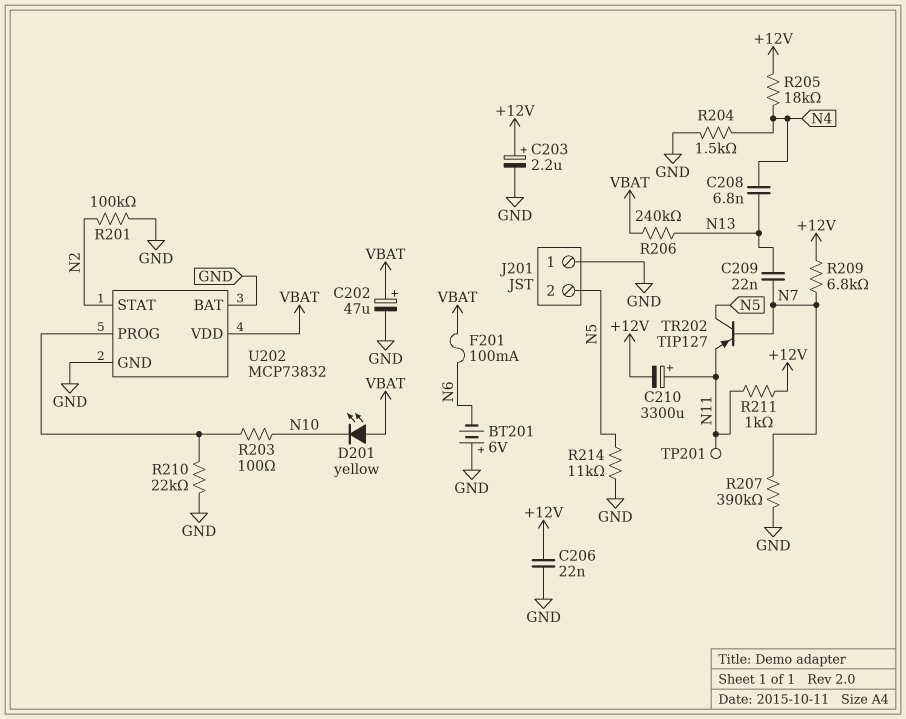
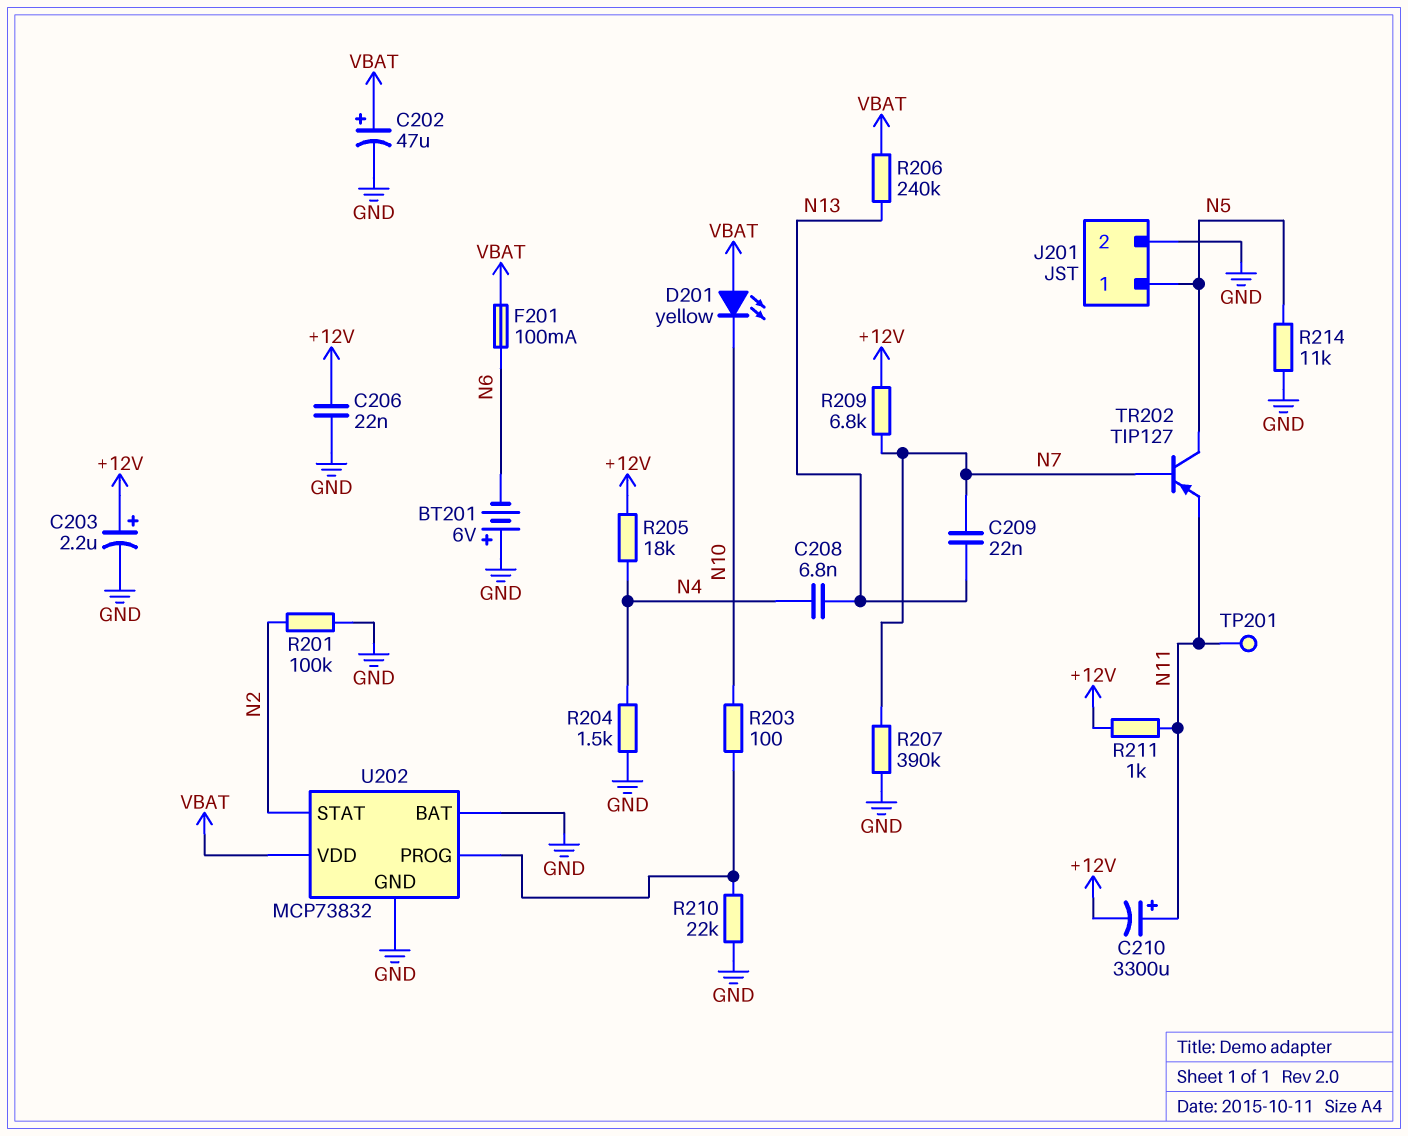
J201 pin 1: GND -> N5
J201 pin 2: N5 -> GND

